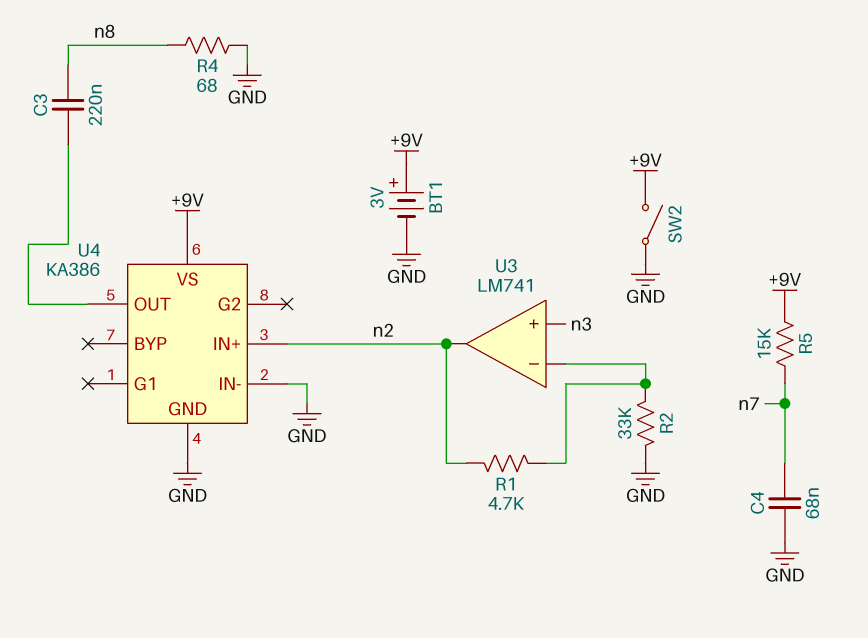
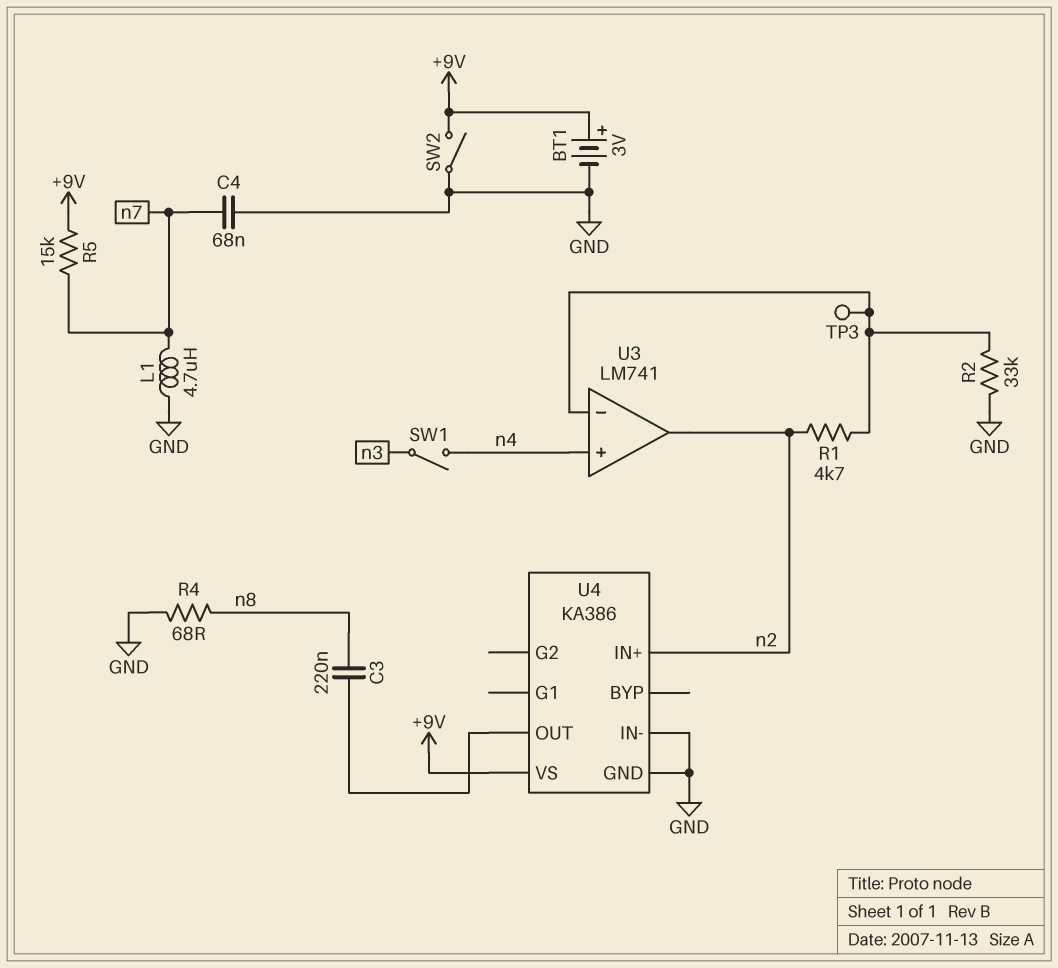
L1: none -> 4.7uH (GND, n7)
SW1: none -> switch (n3, n4)
TP3: none -> test point (U3/in-)
U3 pin in+: n3 -> n4

